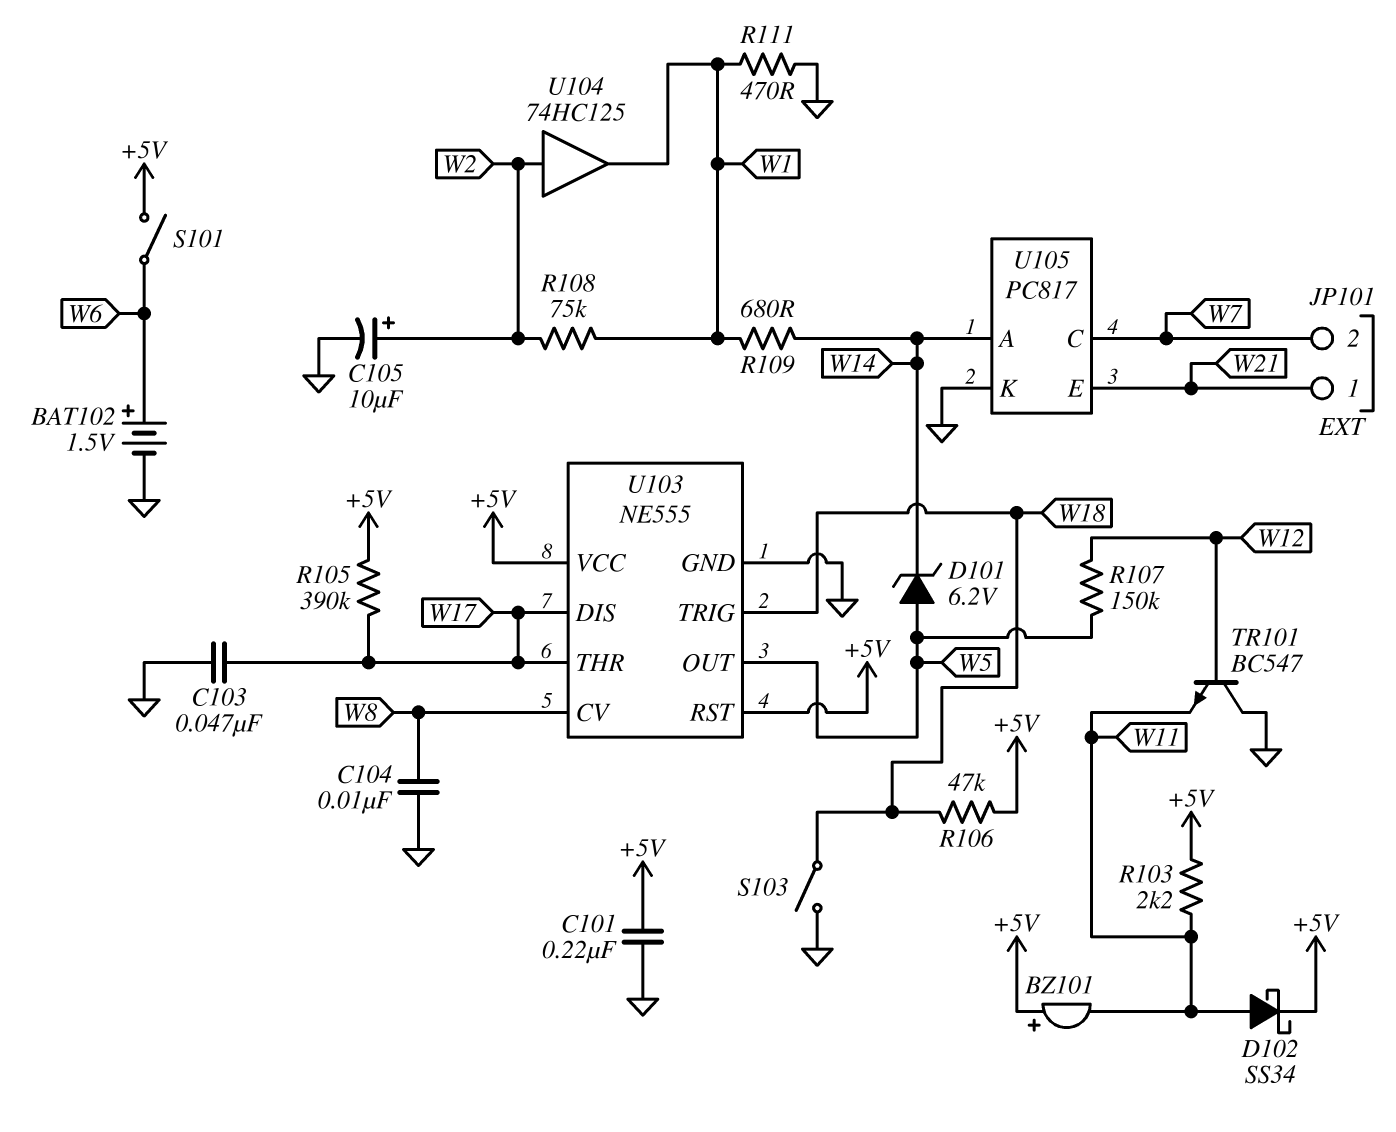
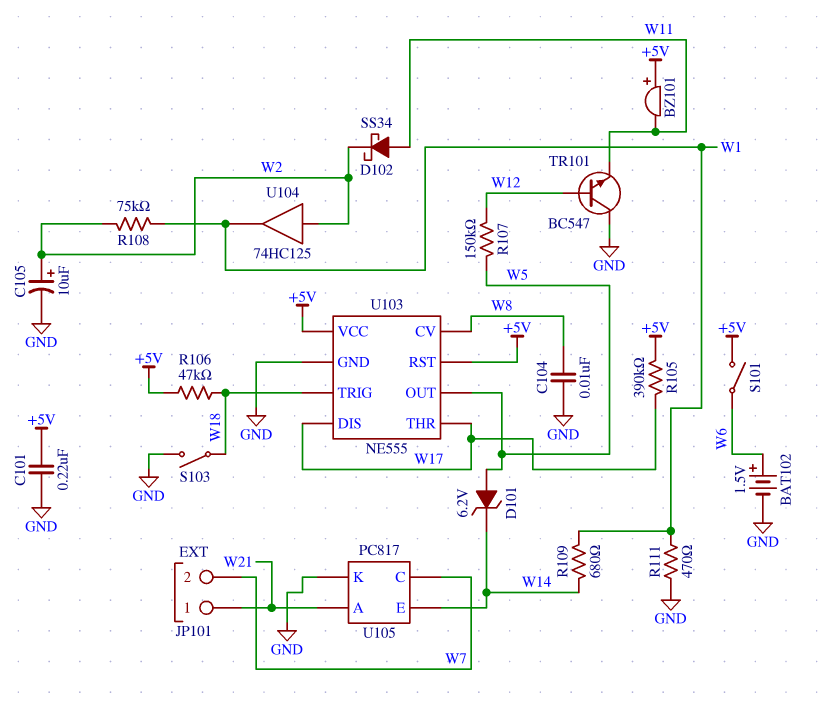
C103: 47nF (GND, W17) -> none
D102: schottky SS34 (A W11, K +5V) -> schottky SS34 (A W11, K W2)
R103: 2.2k (+5V, W11) -> none
U105 pin A: W14 -> W21
U105 pin E: W21 -> W14

